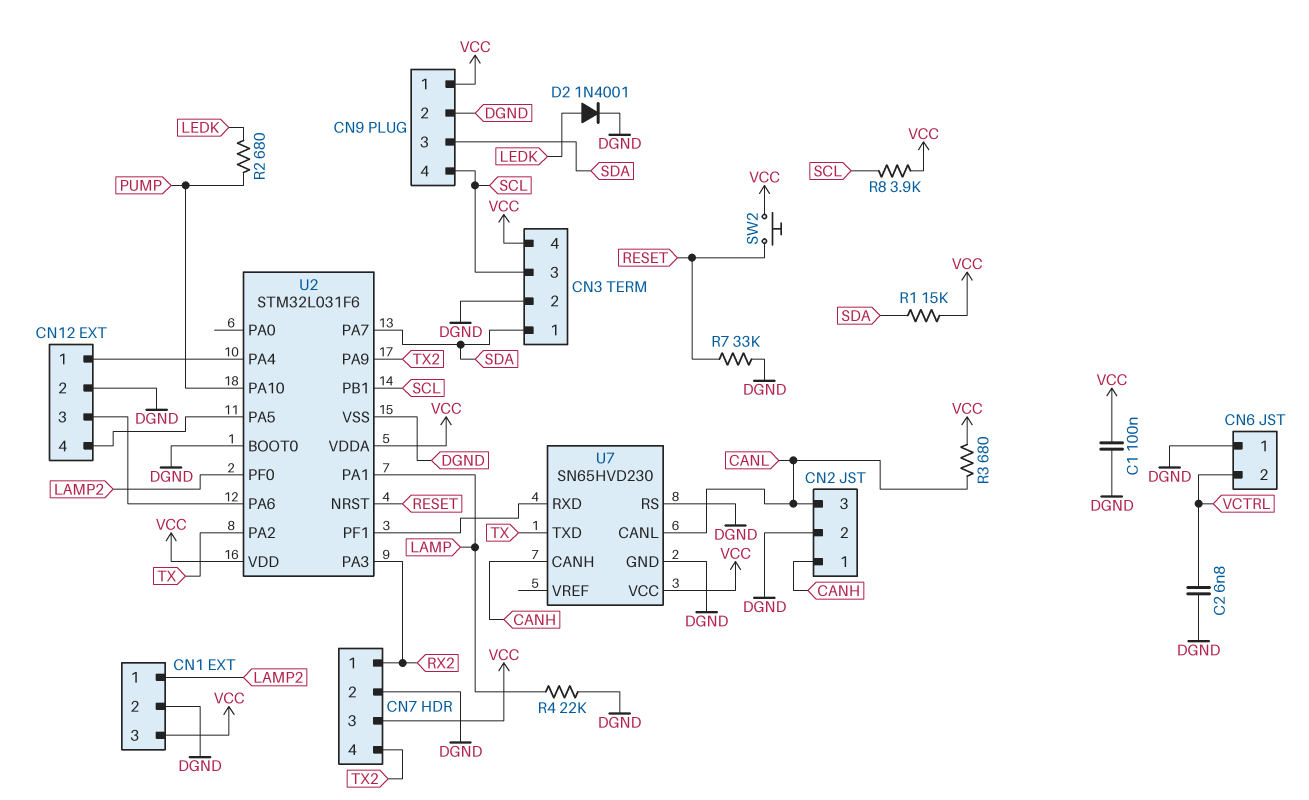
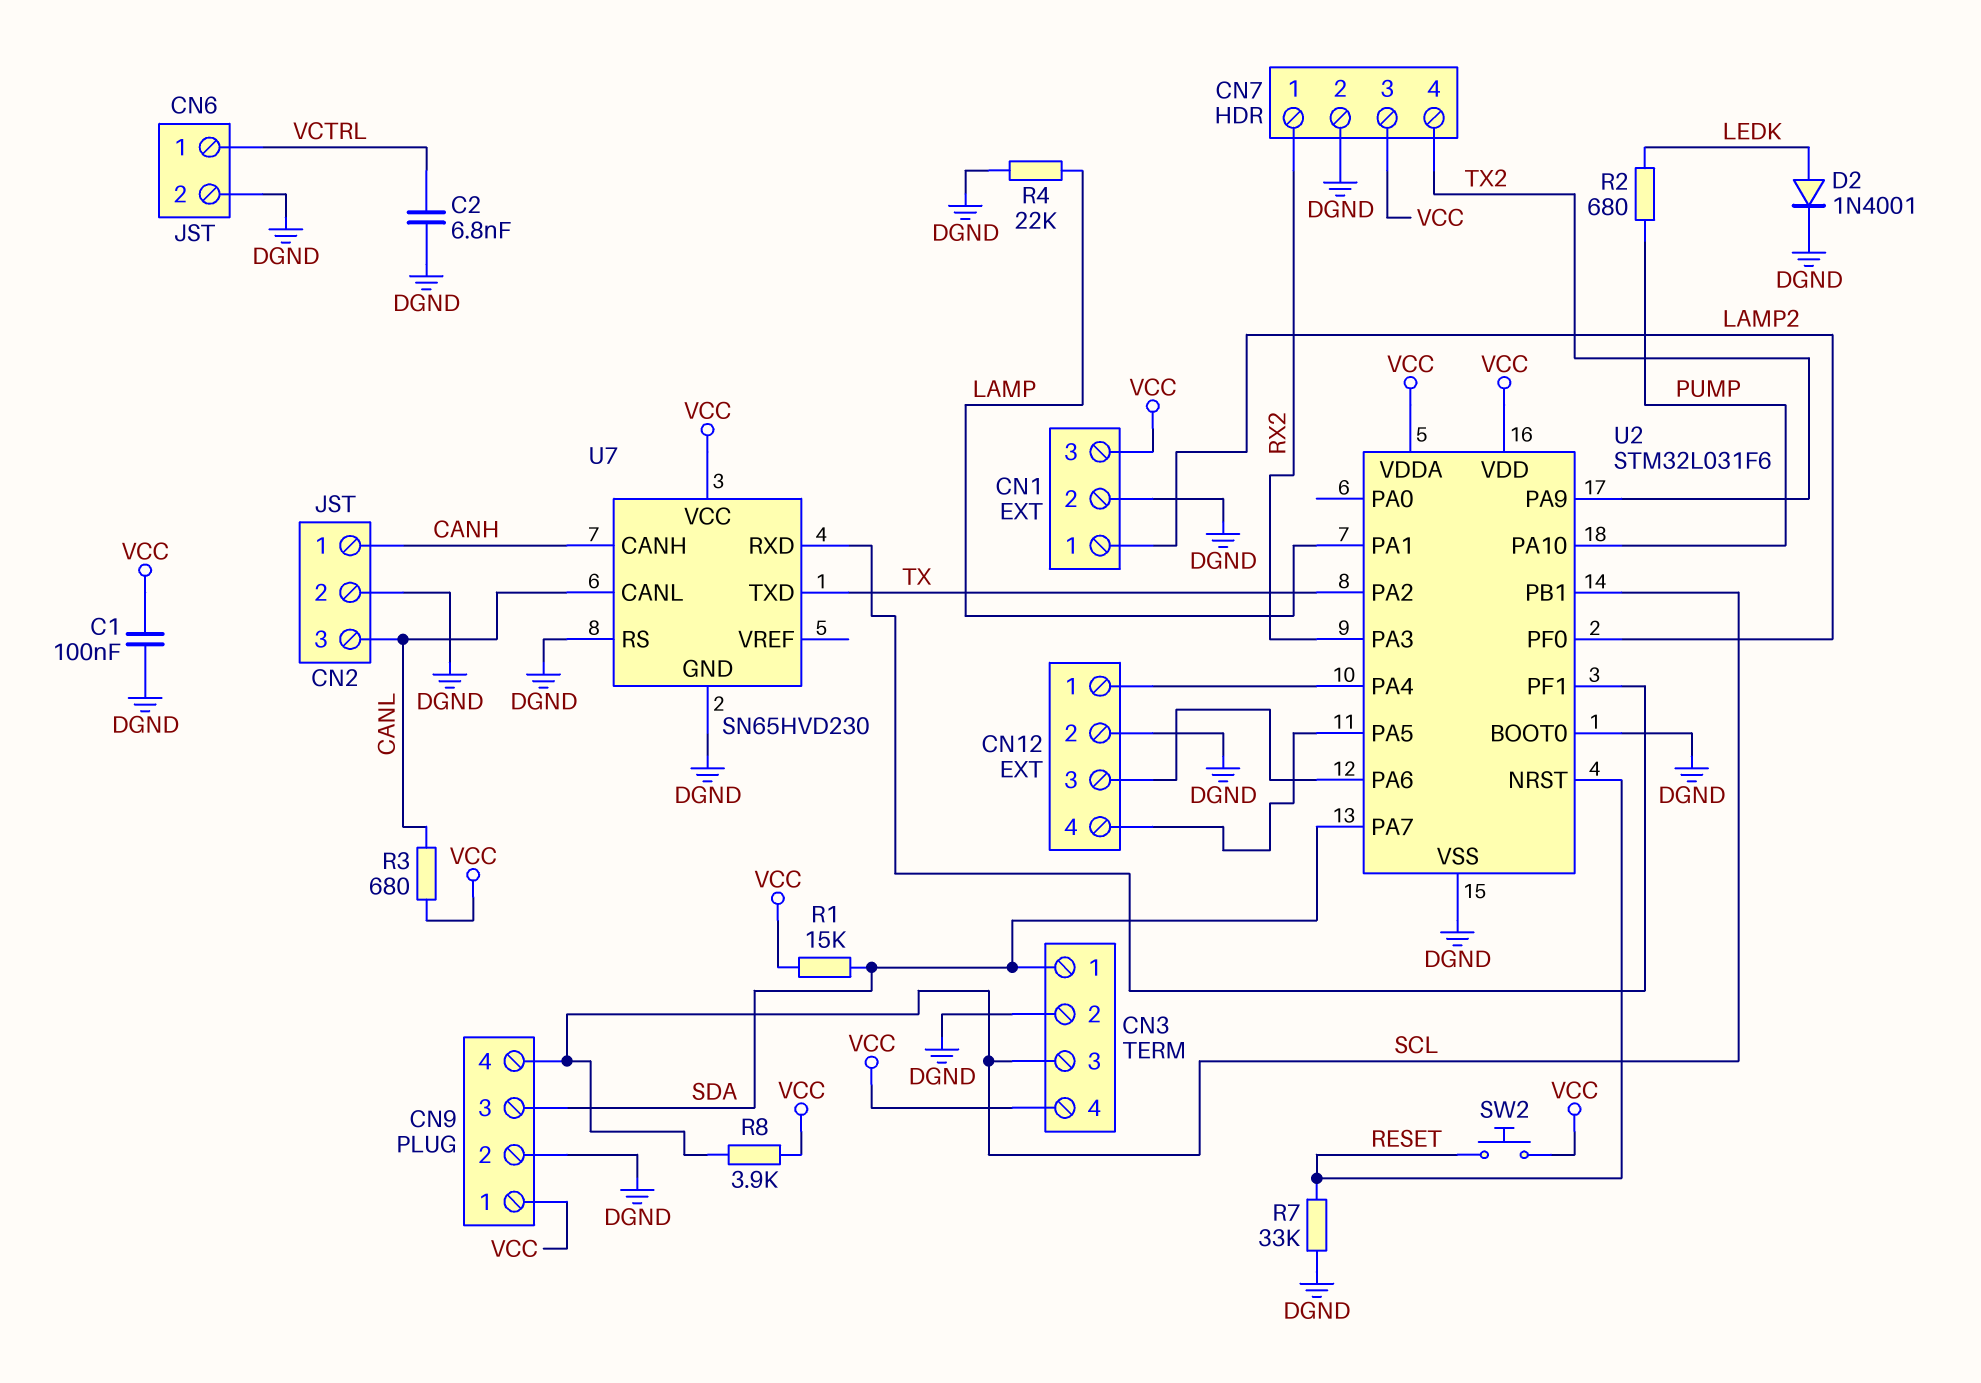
CN6 pin 1: DGND -> VCTRL
CN6 pin 2: VCTRL -> DGND

